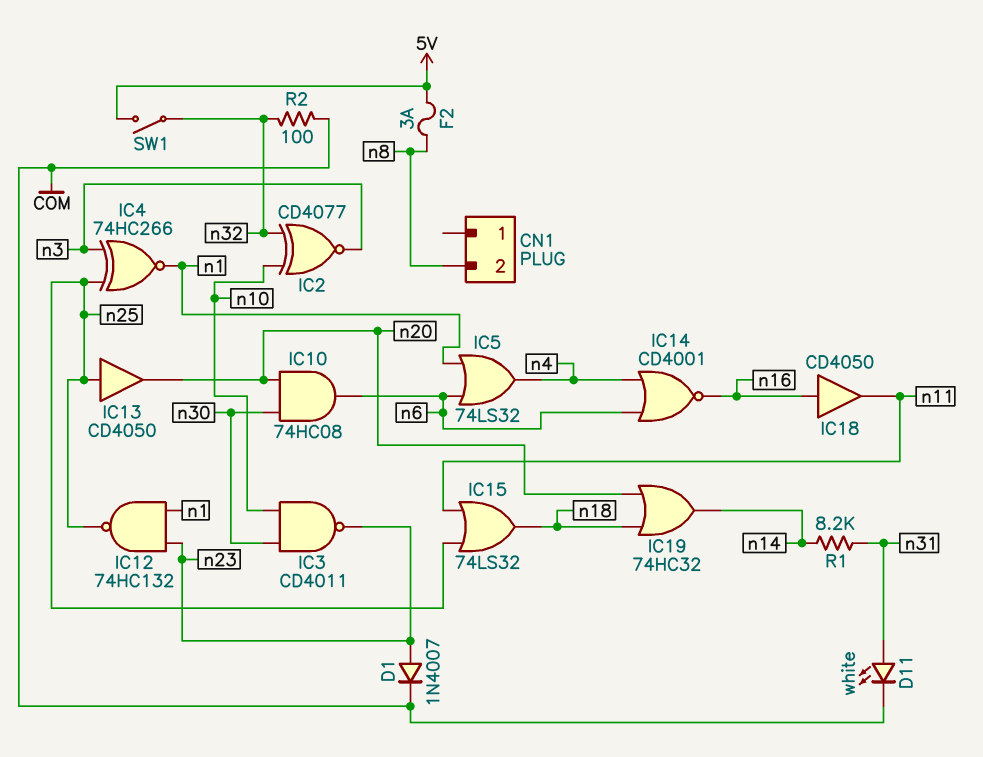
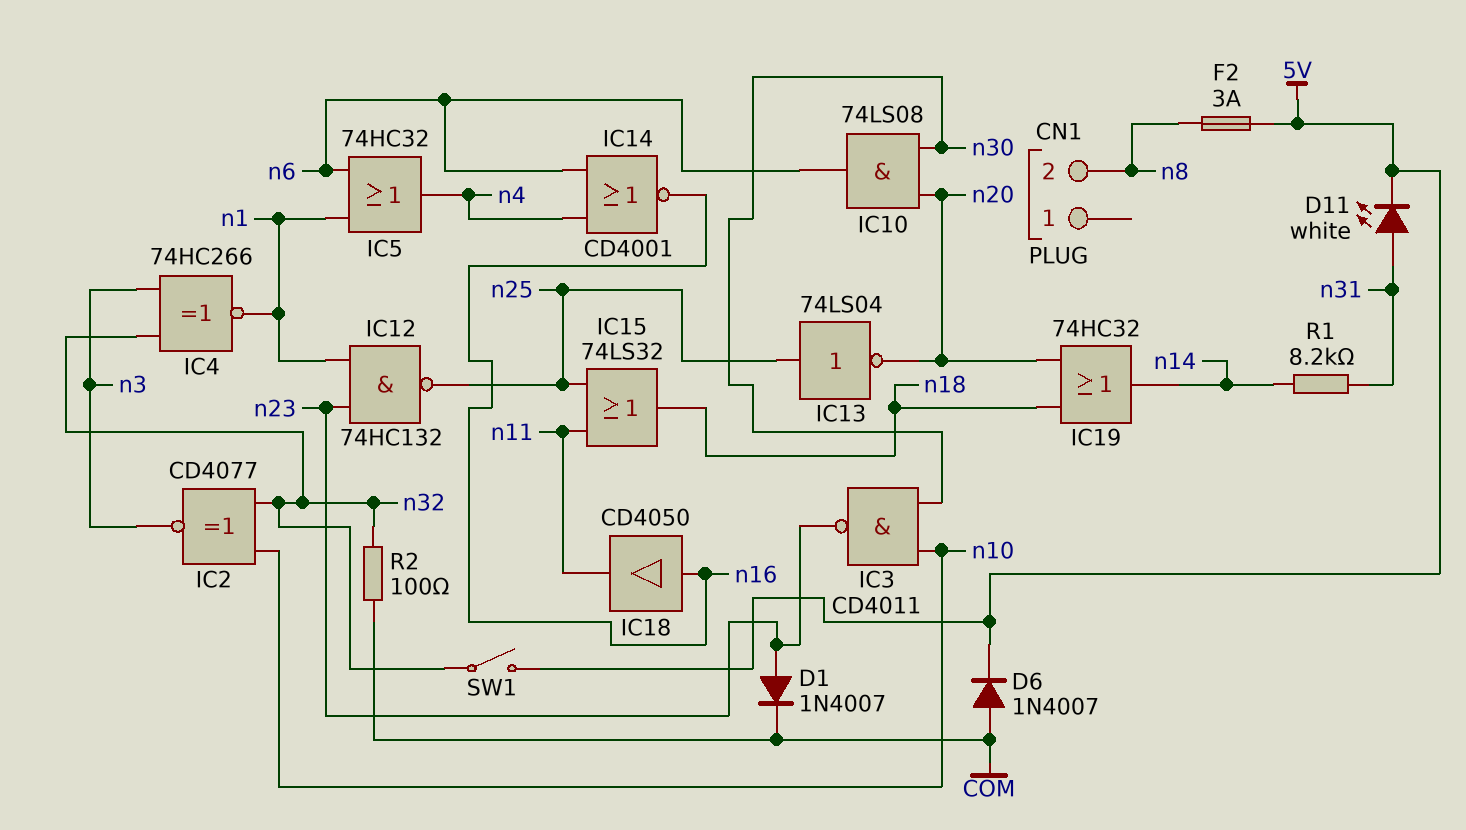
D6: none -> diode 1N4007 (A COM, K 5V)
D11: LED white (A n31, K COM) -> LED white (A n31, K 5V)
IC4: XNOR 74HC266 (in n3, in n25, out n1) -> XNOR 74HC266 (in n3, in n32, out n1)
IC5: OR 74LS32 (in n1, in n6, out n4) -> OR 74HC32 (in n1, in n6, out n4)
IC10: AND 74HC08 (in n20, in n30, out n6) -> AND 74LS08 (in n20, in n30, out n6)
IC13: buffer CD4050 (in n25, out n20) -> NOT 74LS04 (in n25, out n20)

